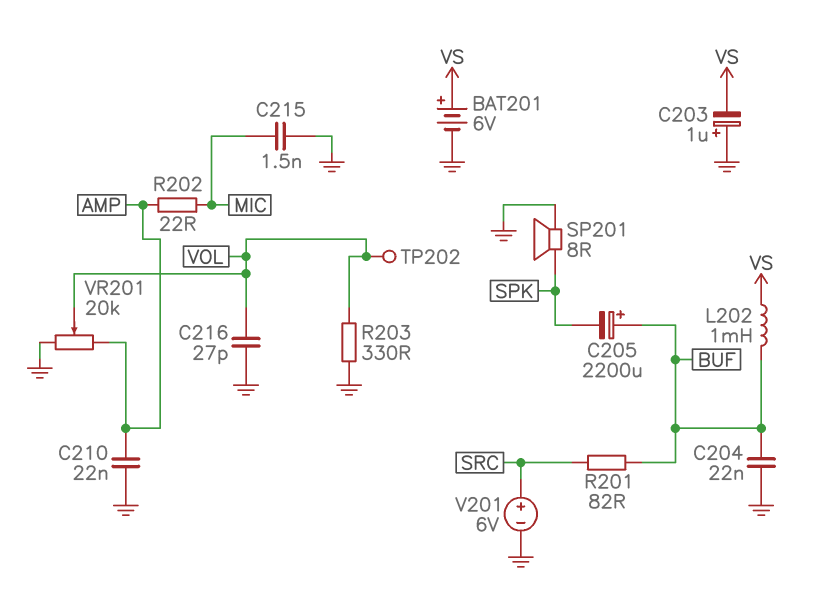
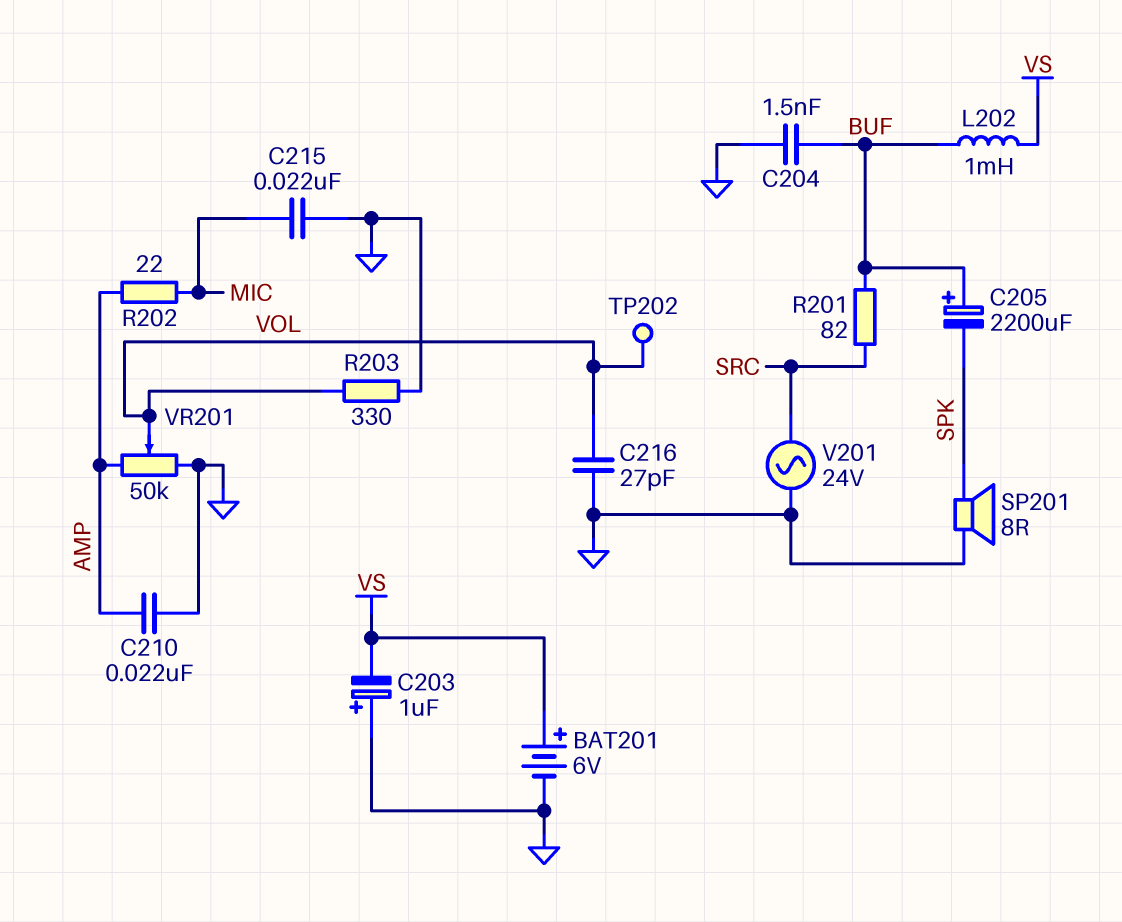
C204: 22nF (BUF, GND) -> 1.5nF (BUF, GND)
C215: 1.5nF (GND, MIC) -> 22nF (GND, MIC)
V201: 6V (plus SRC, minus GND) -> AC 24V (GND, SRC)
VR201: 20k (AMP, GND, wiper VOL) -> 50k (AMP, GND, wiper VOL)

